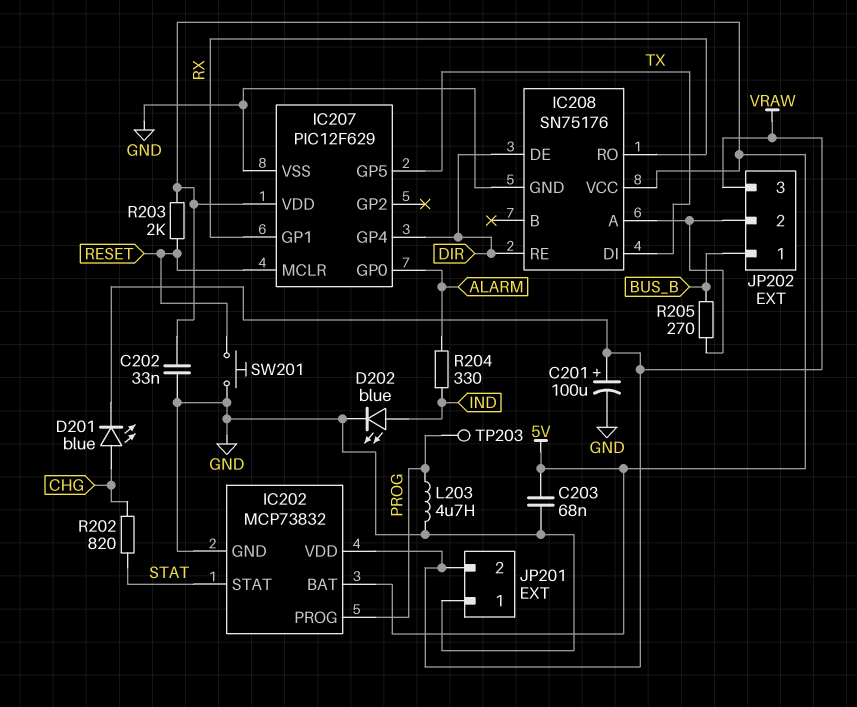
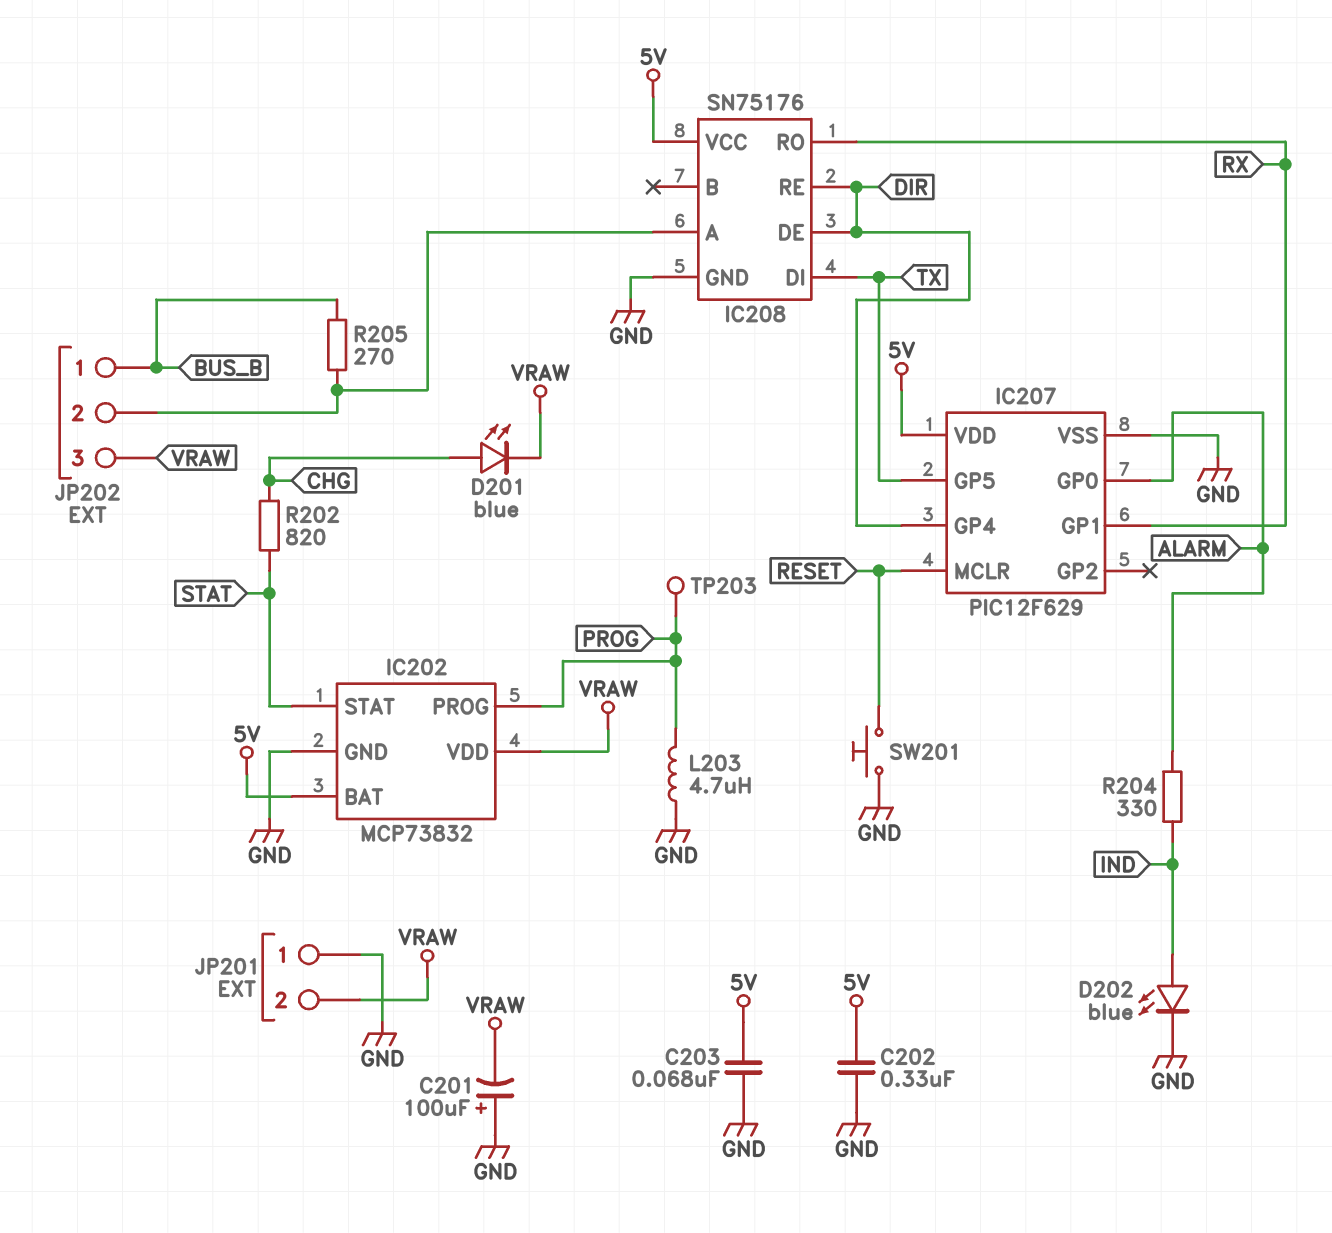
C201: 100uF (plus VRAW, minus GND) -> 100uF (plus GND, minus VRAW)
C202: 33nF (5V, GND) -> 330nF (5V, GND)
R203: 2k (5V, RESET) -> none

